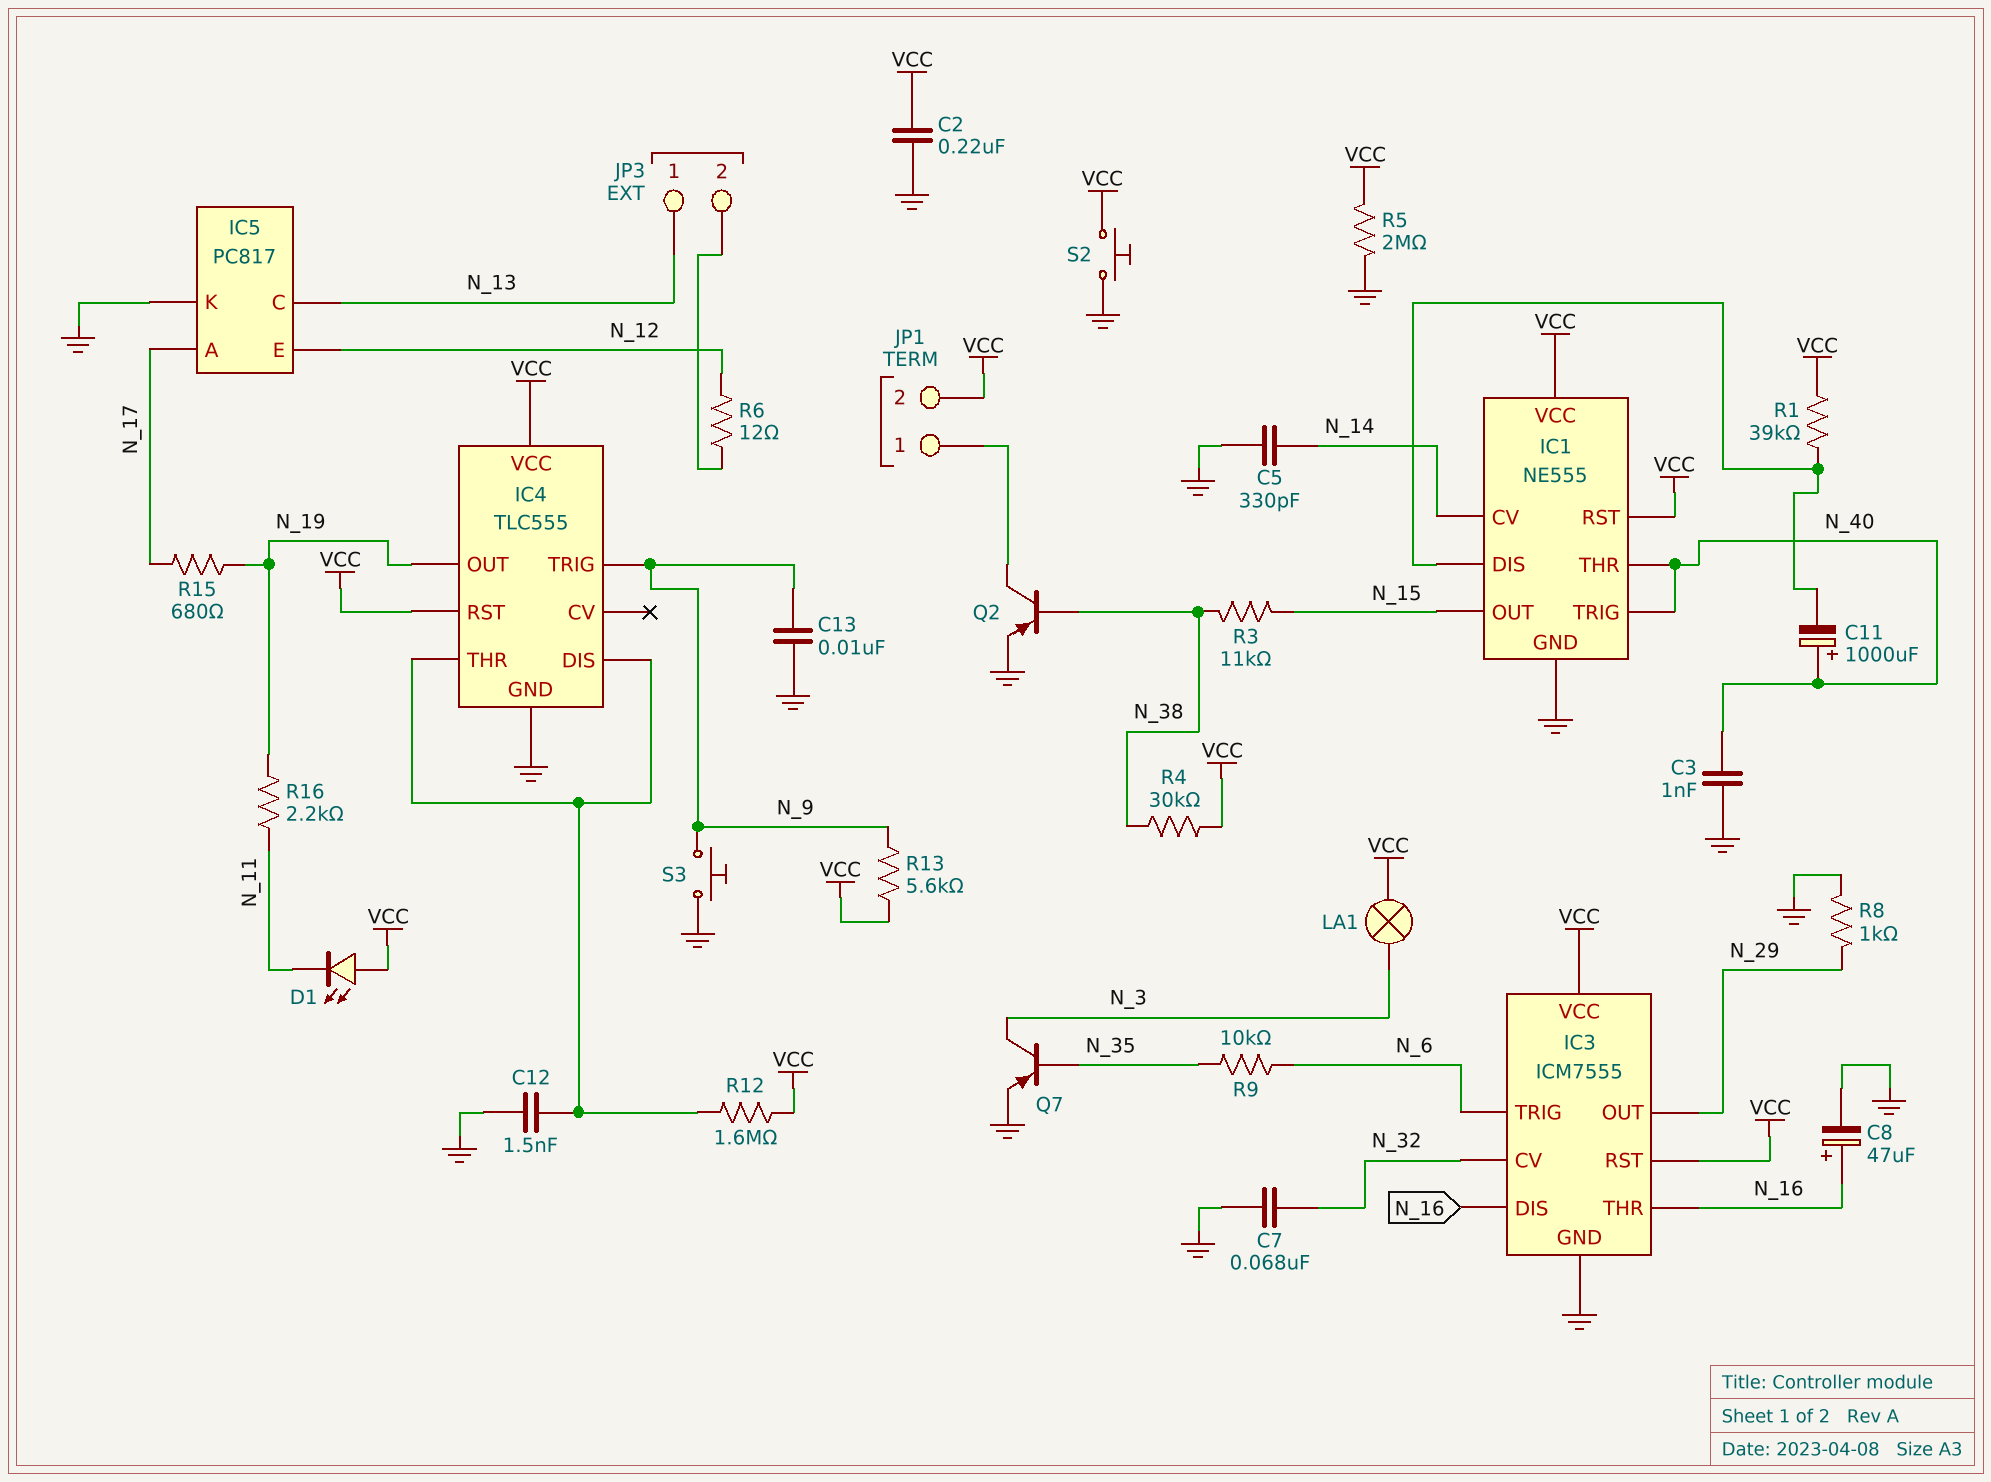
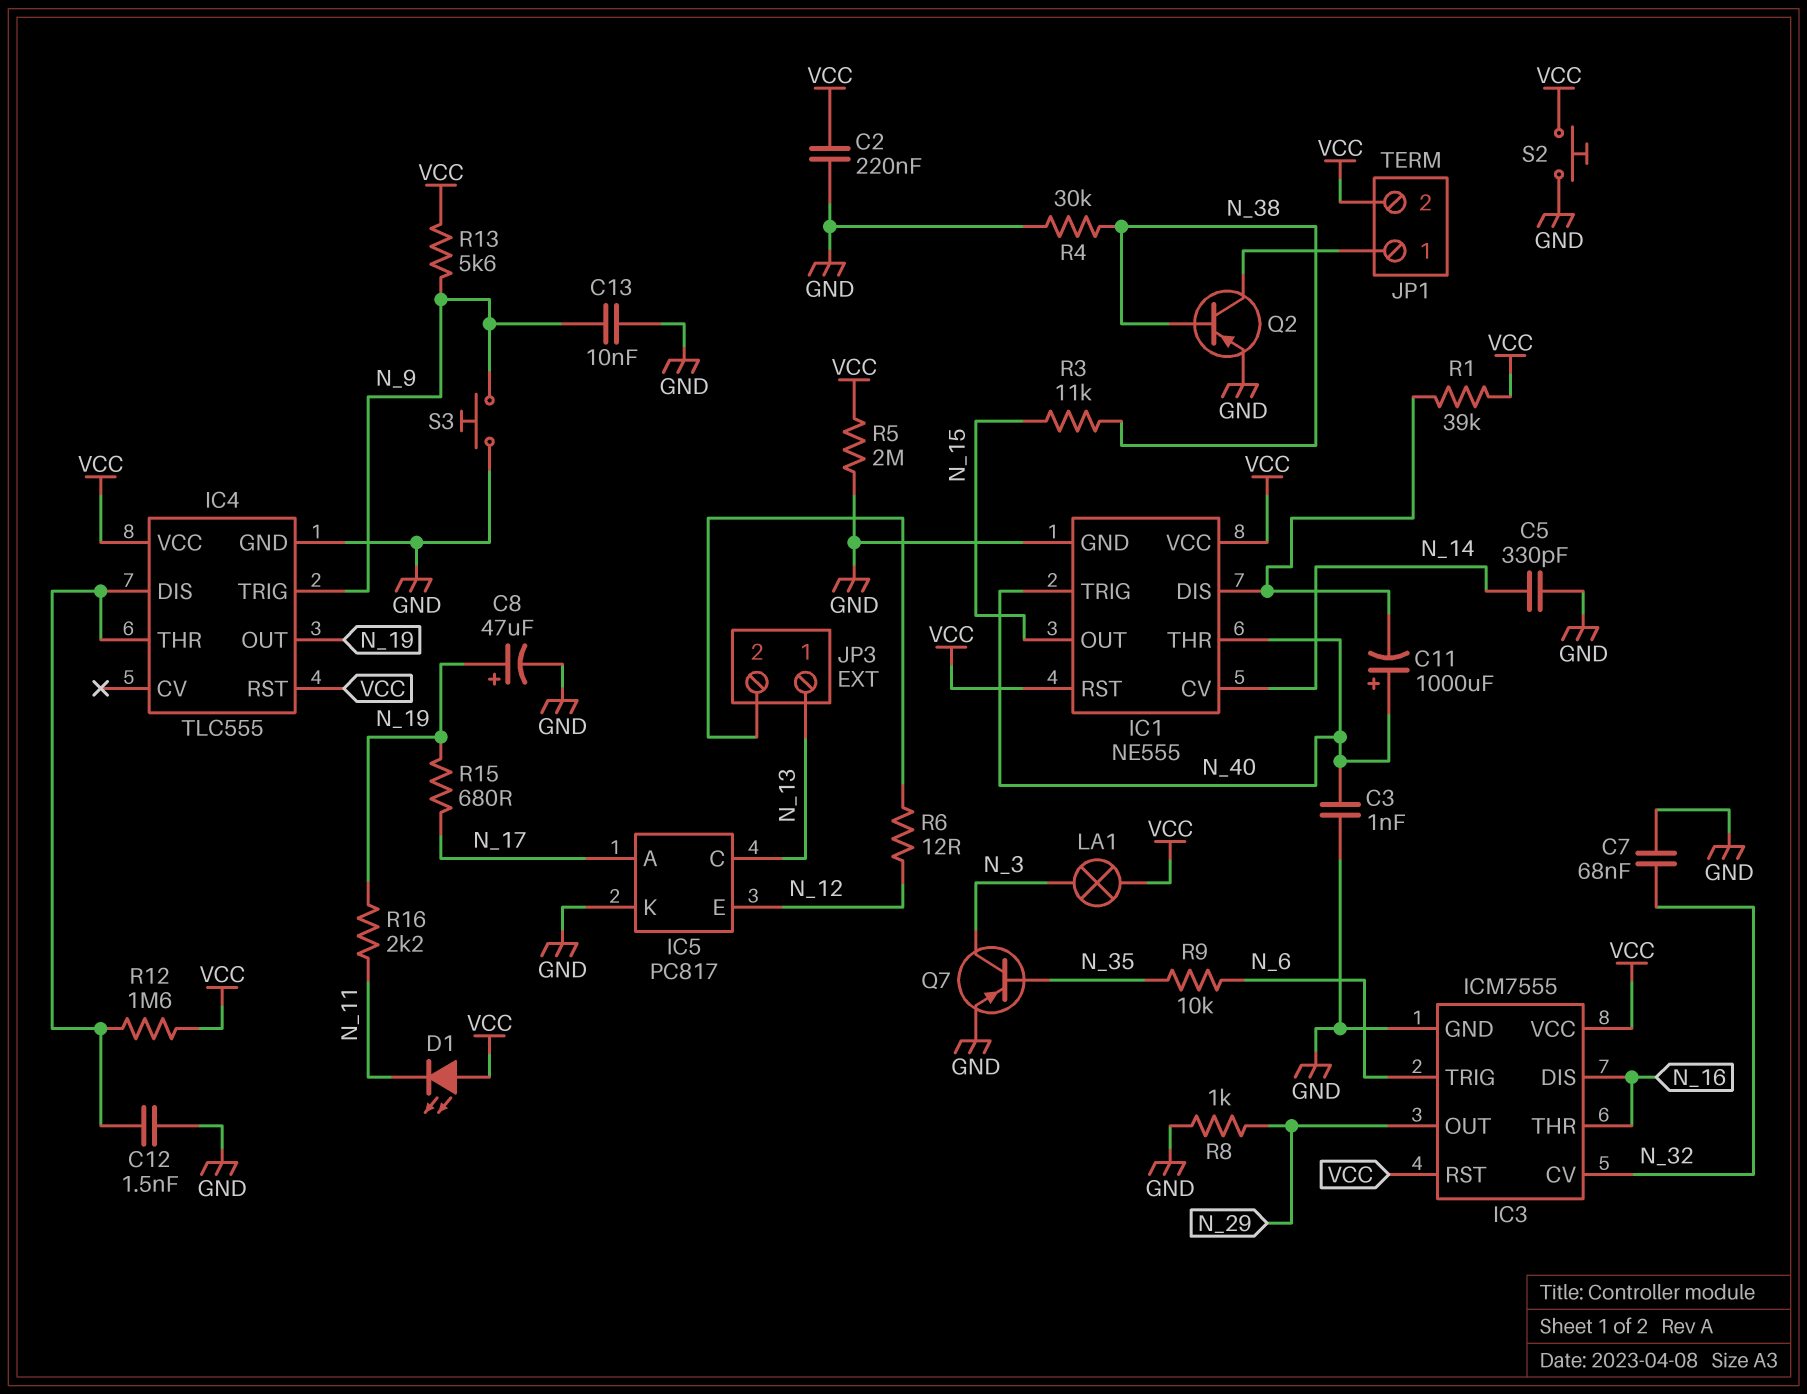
C8: 47uF (plus N_16, minus GND) -> 47uF (plus N_19, minus GND)
R4: 30k (N_38, VCC) -> 30k (GND, N_38)

